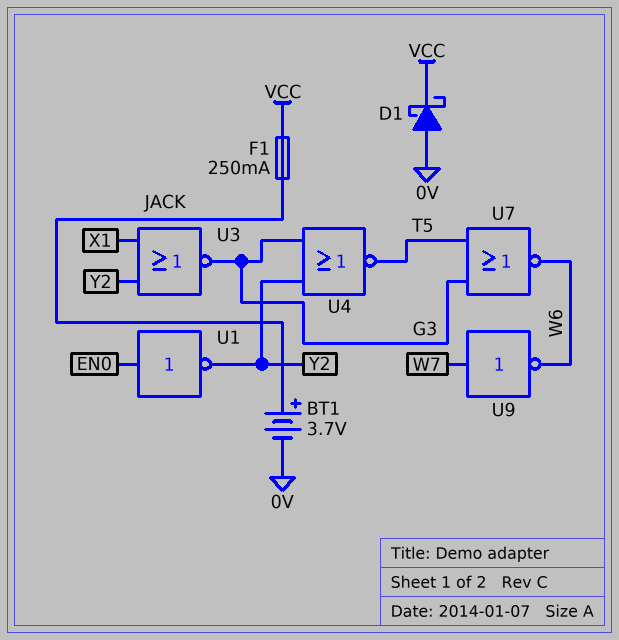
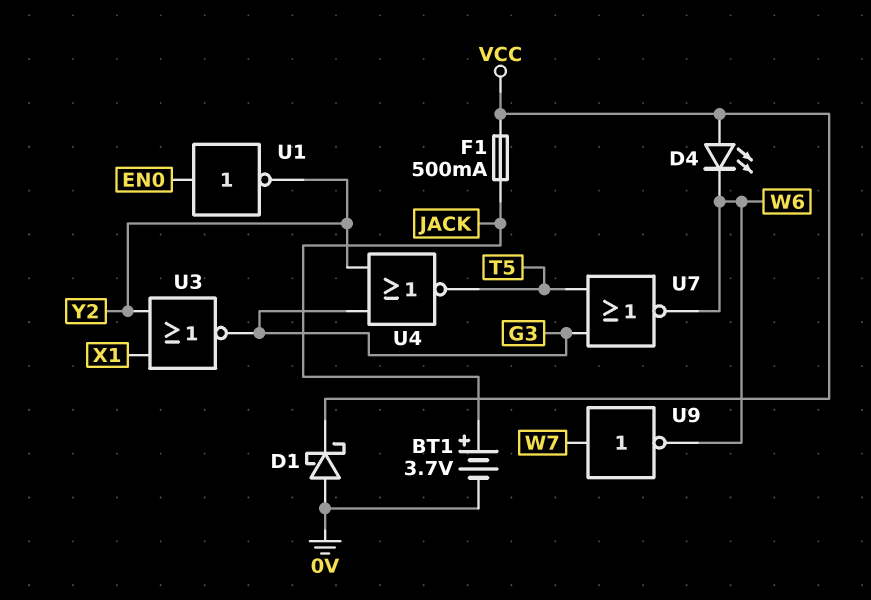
D4: none -> LED (A VCC, K W6)
F1: 250mA (JACK, VCC) -> 500mA (JACK, VCC)

